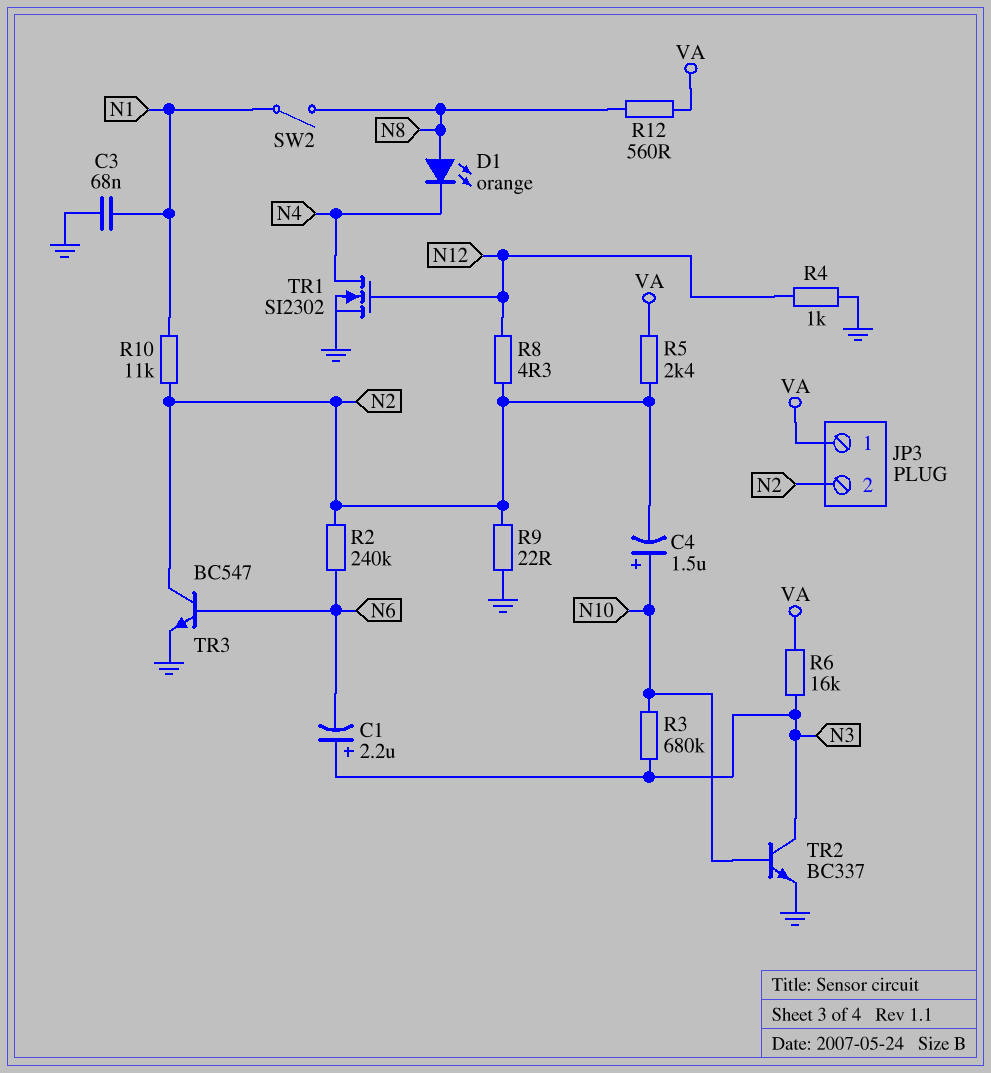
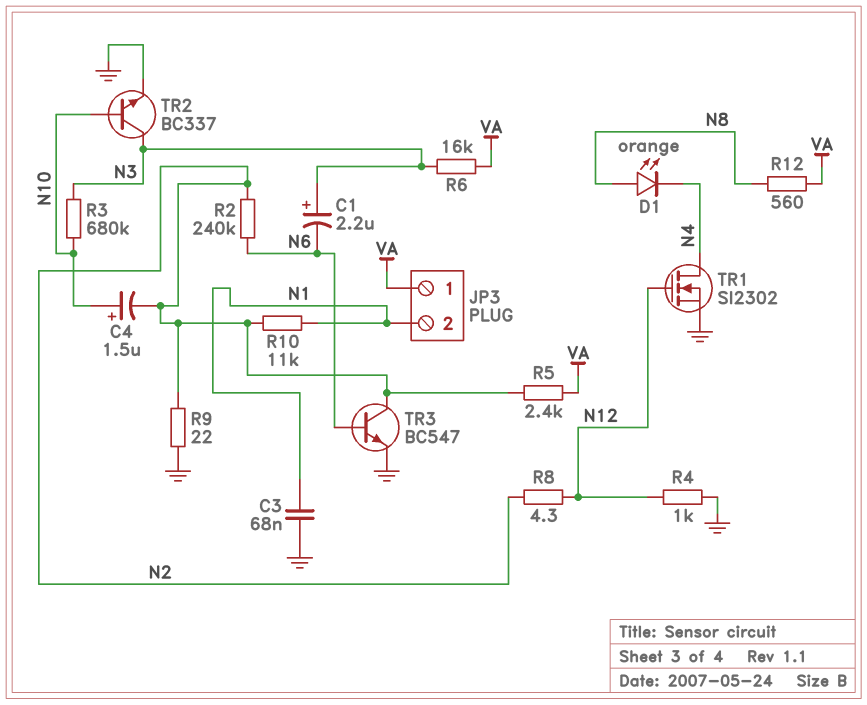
JP3 pin 2: N2 -> N1
SW2: switch (N1, N8) -> none

